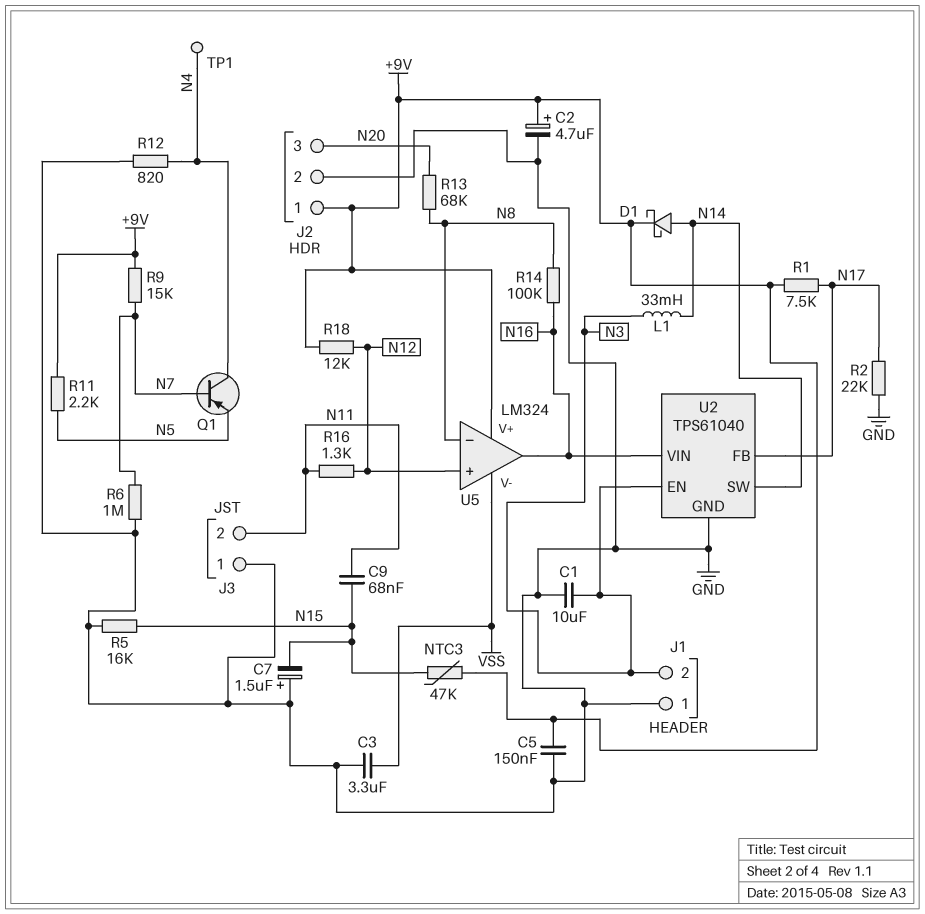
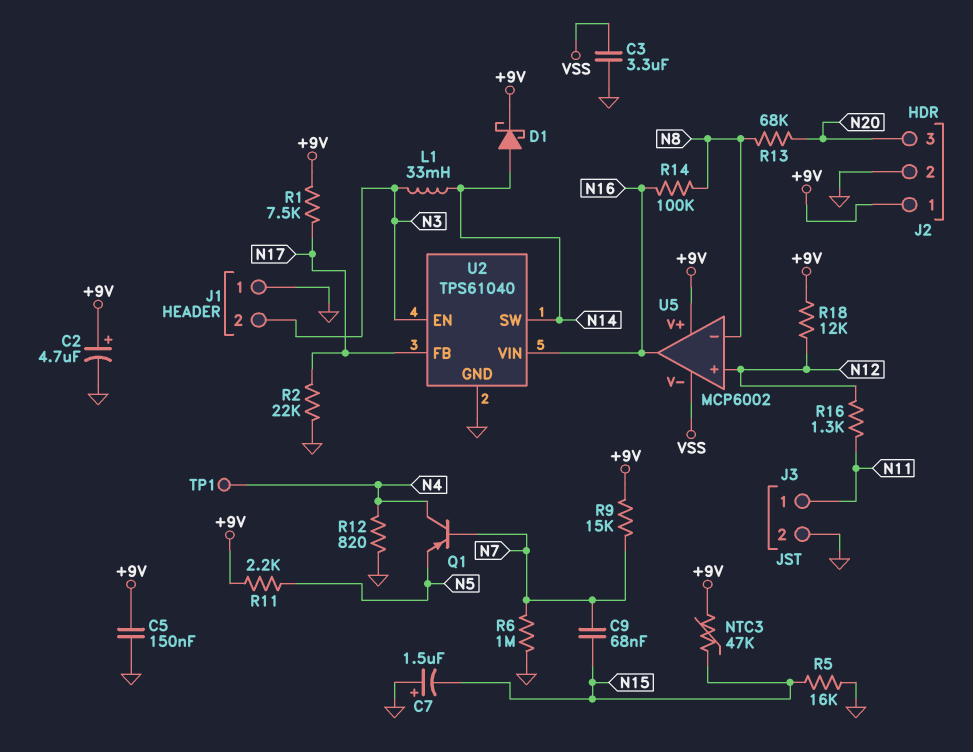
C1: 10uF (GND, N3) -> none
C9: 68nF (N11, N15) -> 68nF (N7, N15)
J3 pin 1: GND -> N11
J3 pin 2: N11 -> GND
U5: LM324 -> MCP6002

